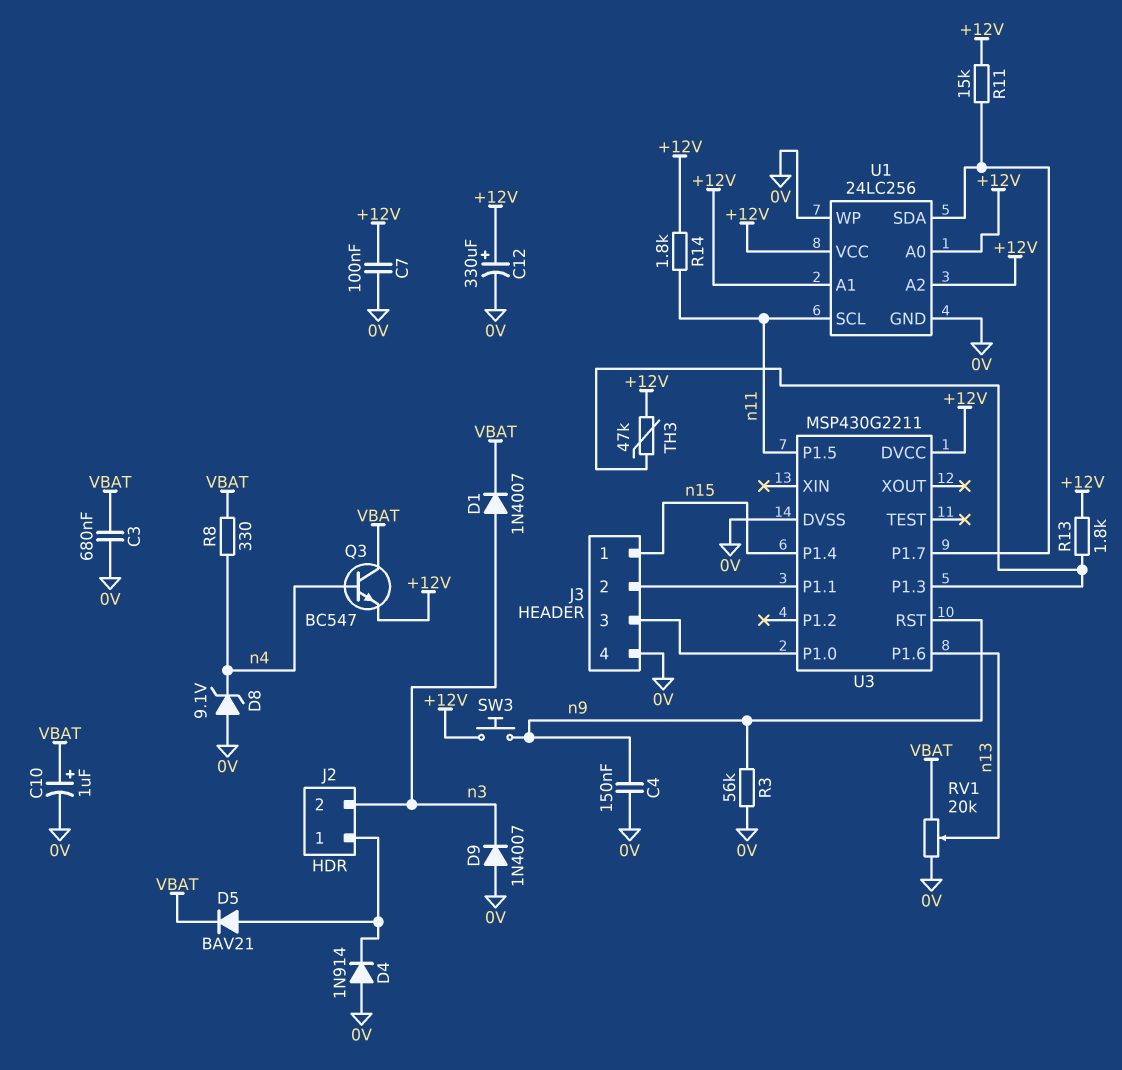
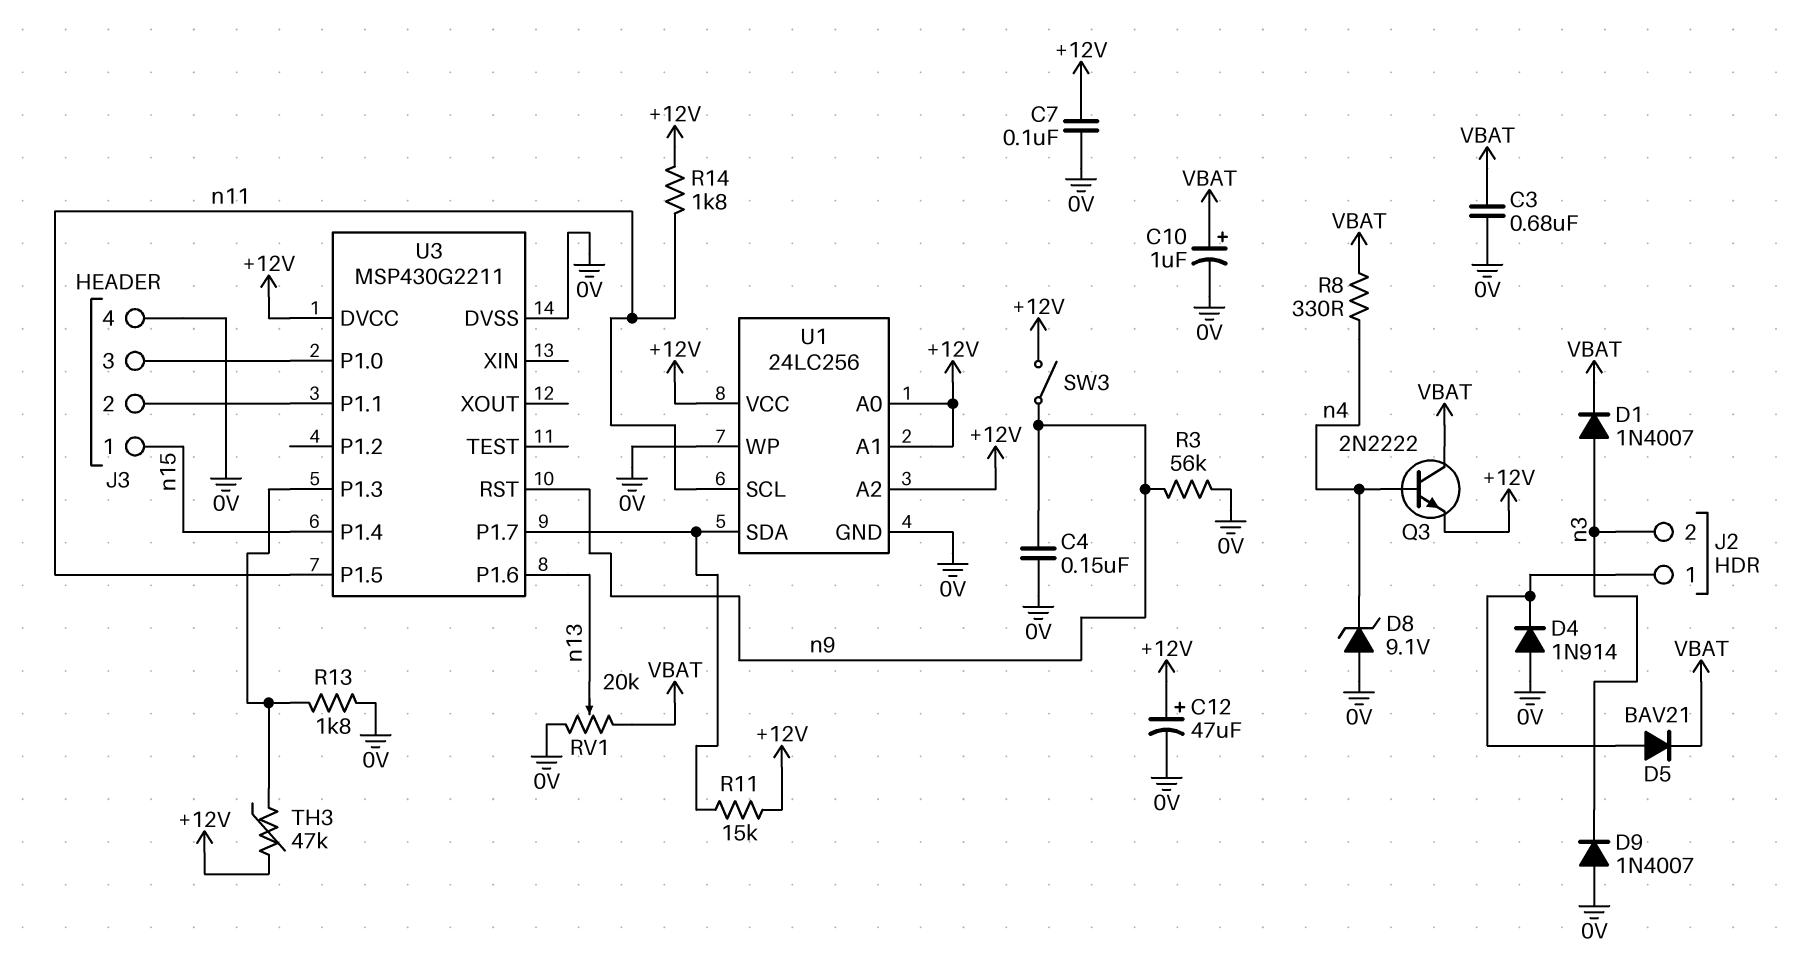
C12: 330uF (plus +12V, minus 0V) -> 47uF (plus +12V, minus 0V)
Q3: NPN BC547 (B n4, C VBAT, E +12V) -> NPN 2N2222 (B n4, C VBAT, E +12V)
R13: 1.8k (+12V, U3/P1.3) -> 1.8k (0V, U3/P1.3)
SW3: button (+12V, n9) -> switch (+12V, n9)

